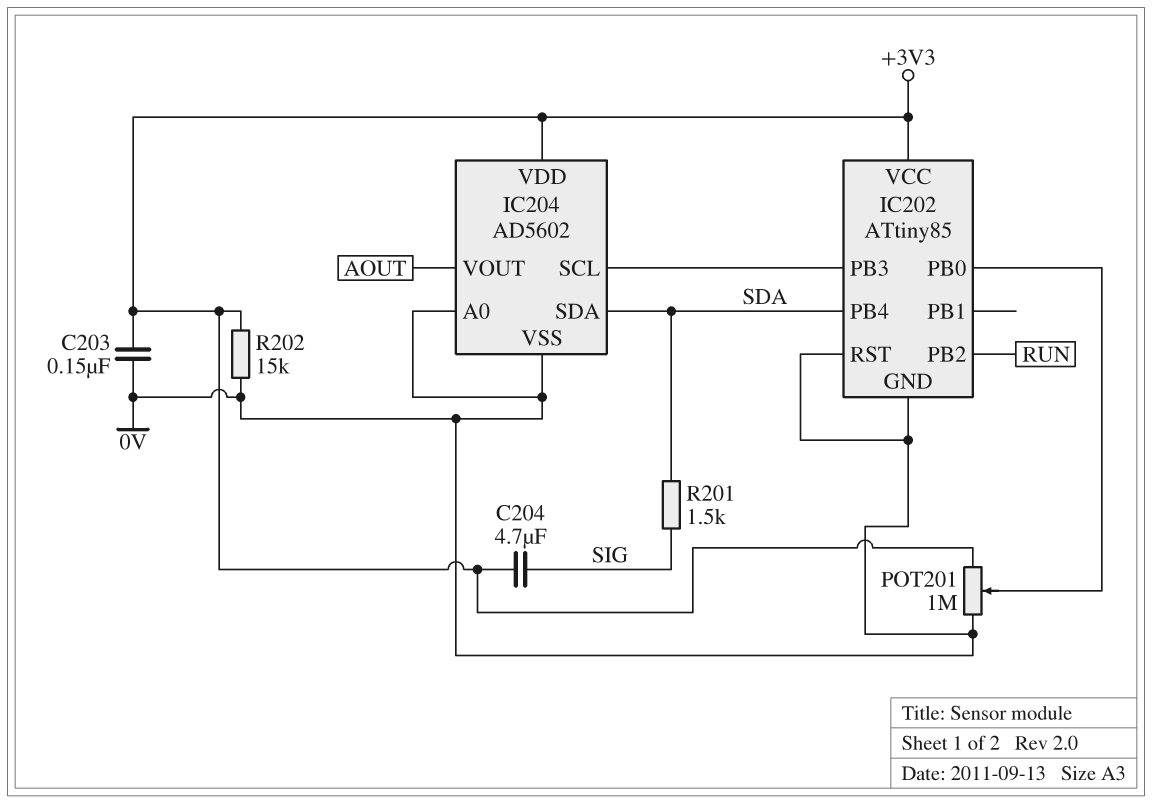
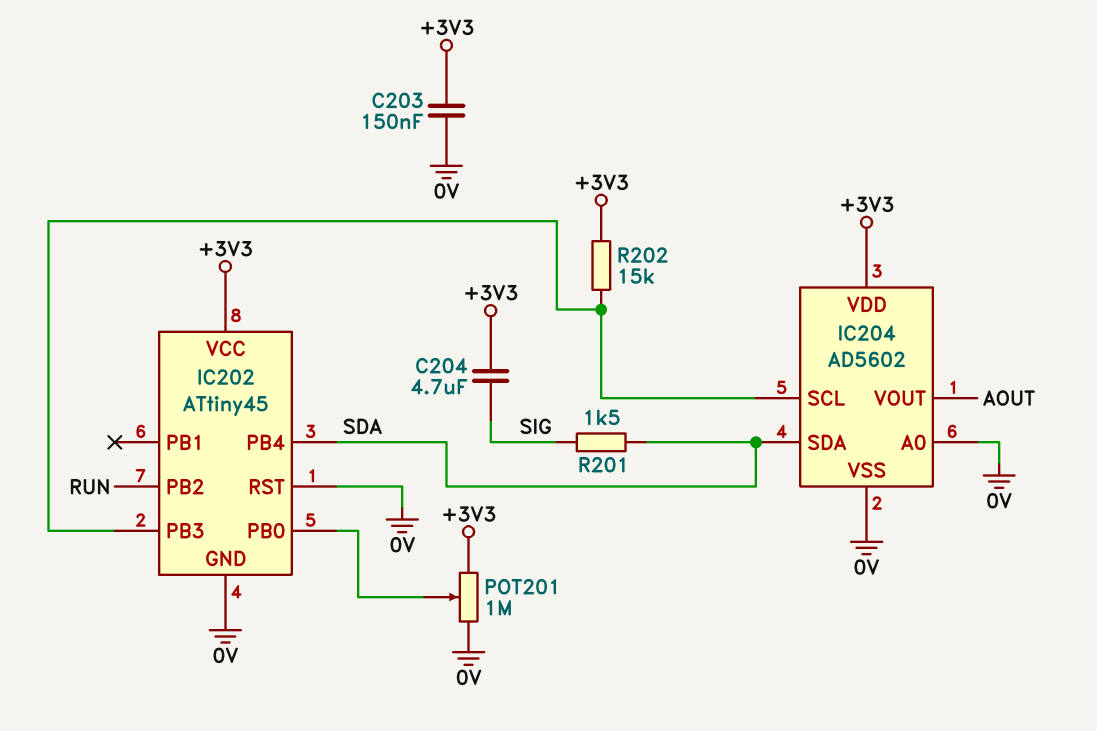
IC202: ATtiny85 -> ATtiny45
R202: 15k (+3V3, 0V) -> 15k (+3V3, IC202/PB3)

